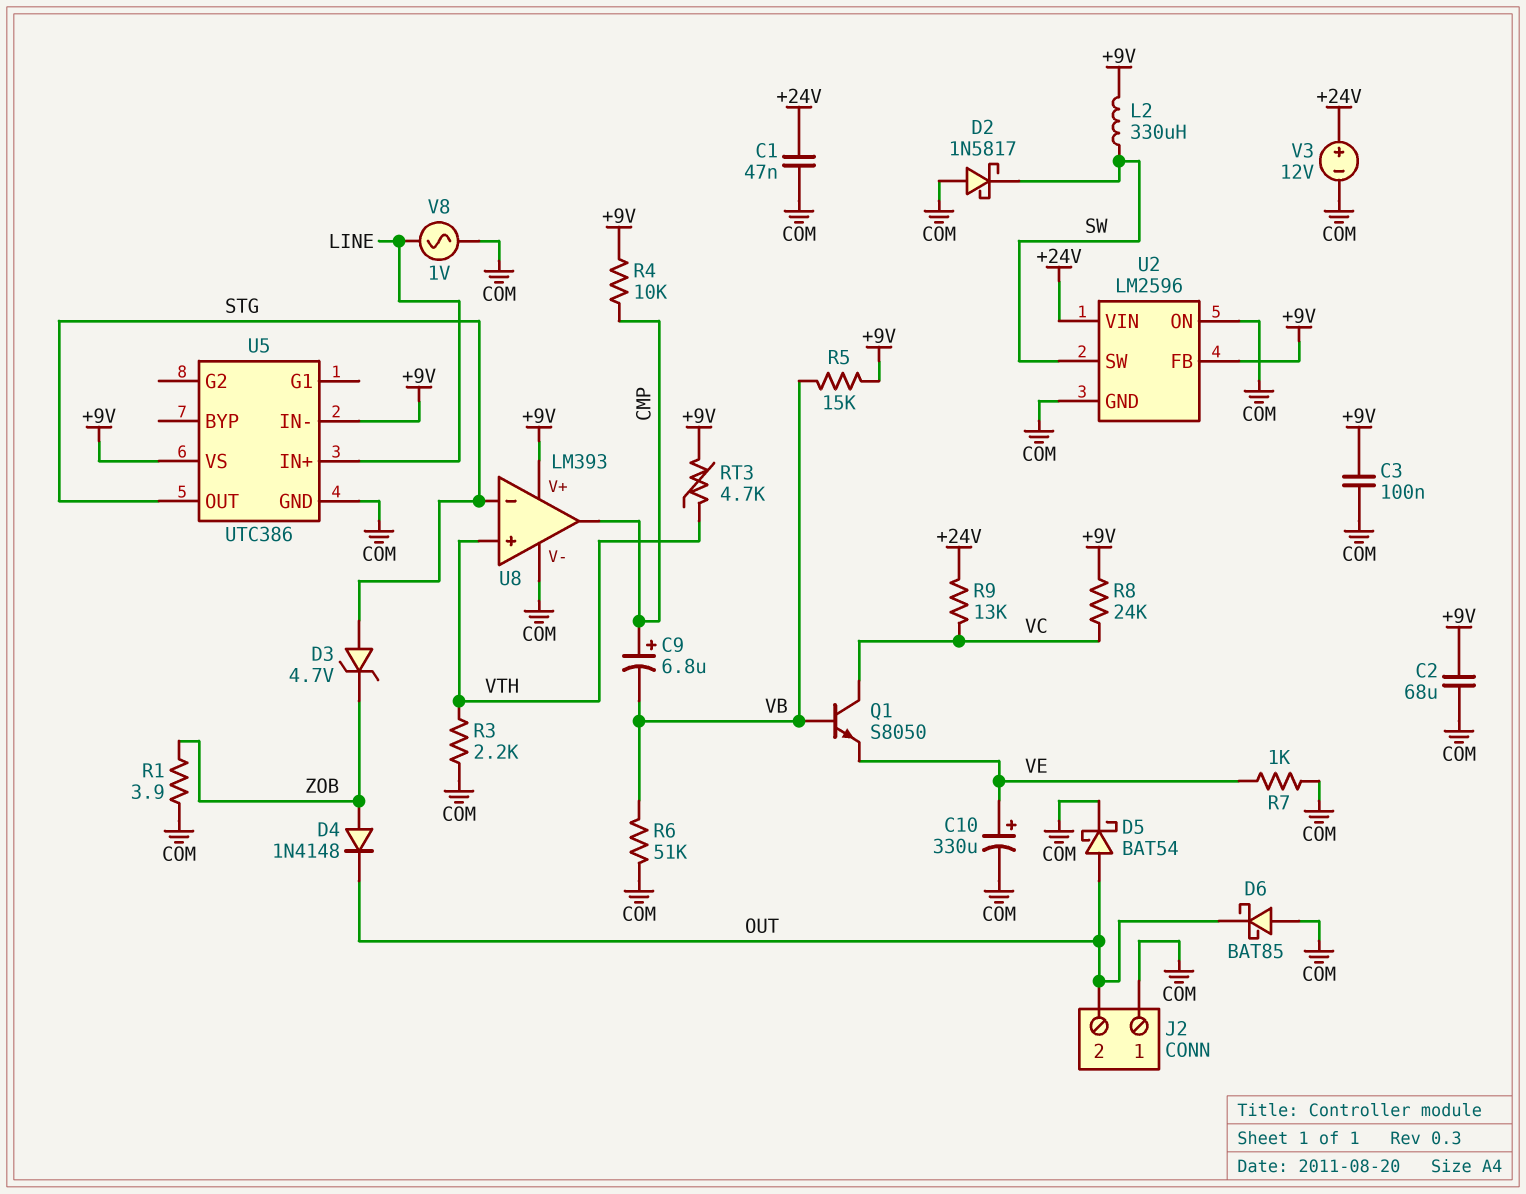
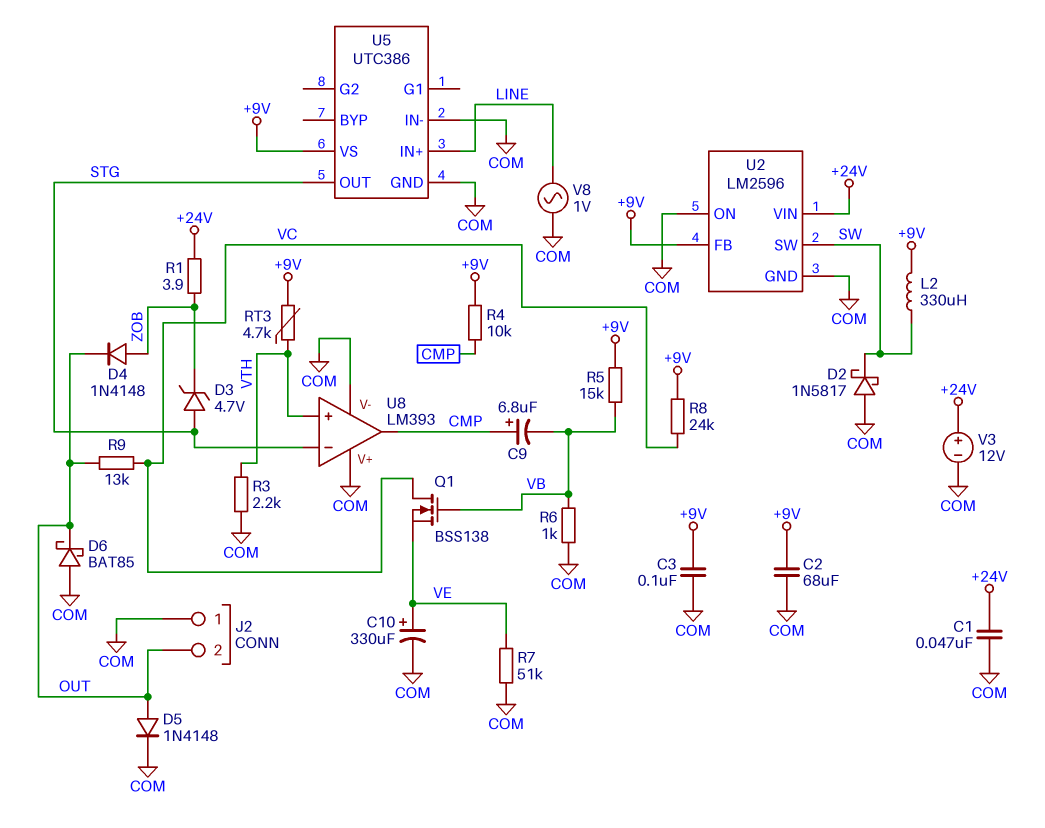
D5: schottky BAT54 (A OUT, K COM) -> diode 1N4148 (A OUT, K COM)
Q1: NPN S8050 (B VB, C VC, E VE) -> NMOS BSS138 (G VB, D VC, S VE)
R1: 3.9 (COM, ZOB) -> 3.9 (+24V, ZOB)
R6: 51k (COM, VB) -> 1k (COM, VB)
R7: 1k (COM, VE) -> 51k (COM, VE)
R9: 13k (+24V, VC) -> 13k (OUT, VC)
U5 pin IN-: +9V -> COM
U8 pin V+: +9V -> COM

